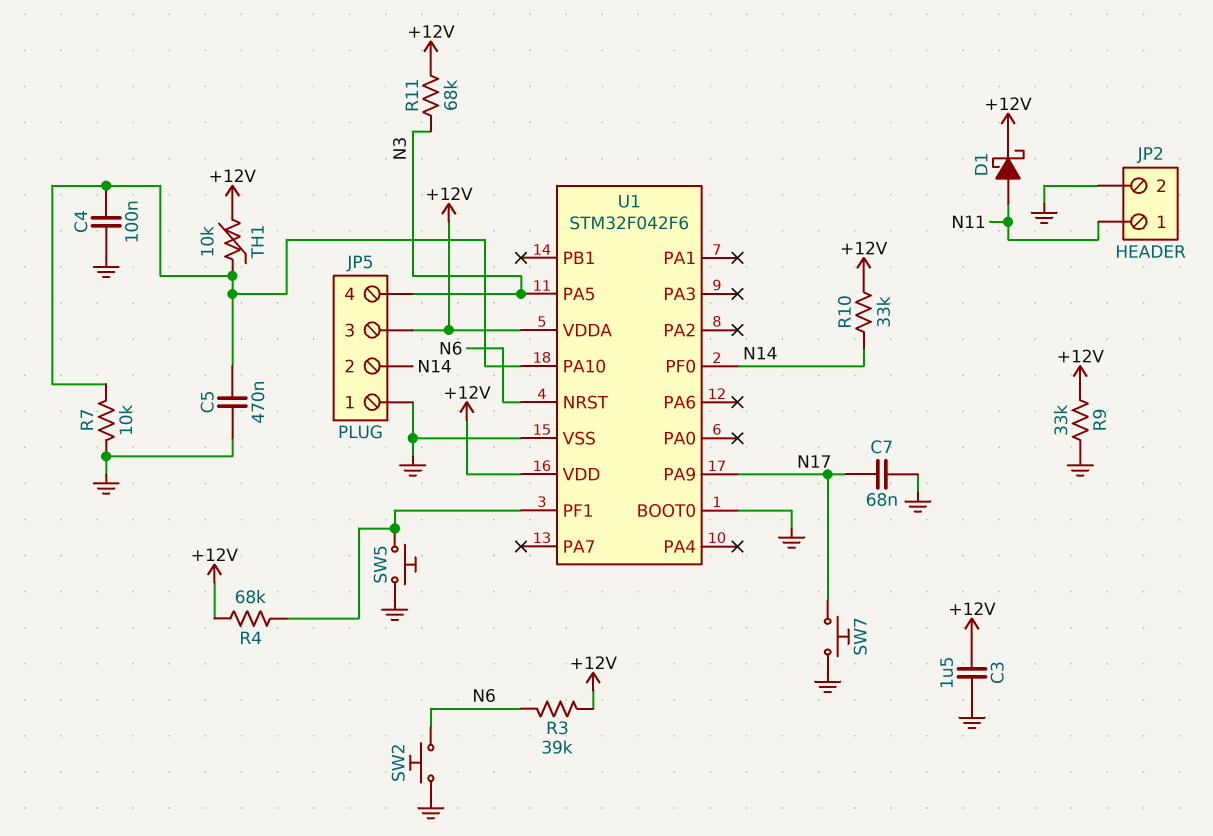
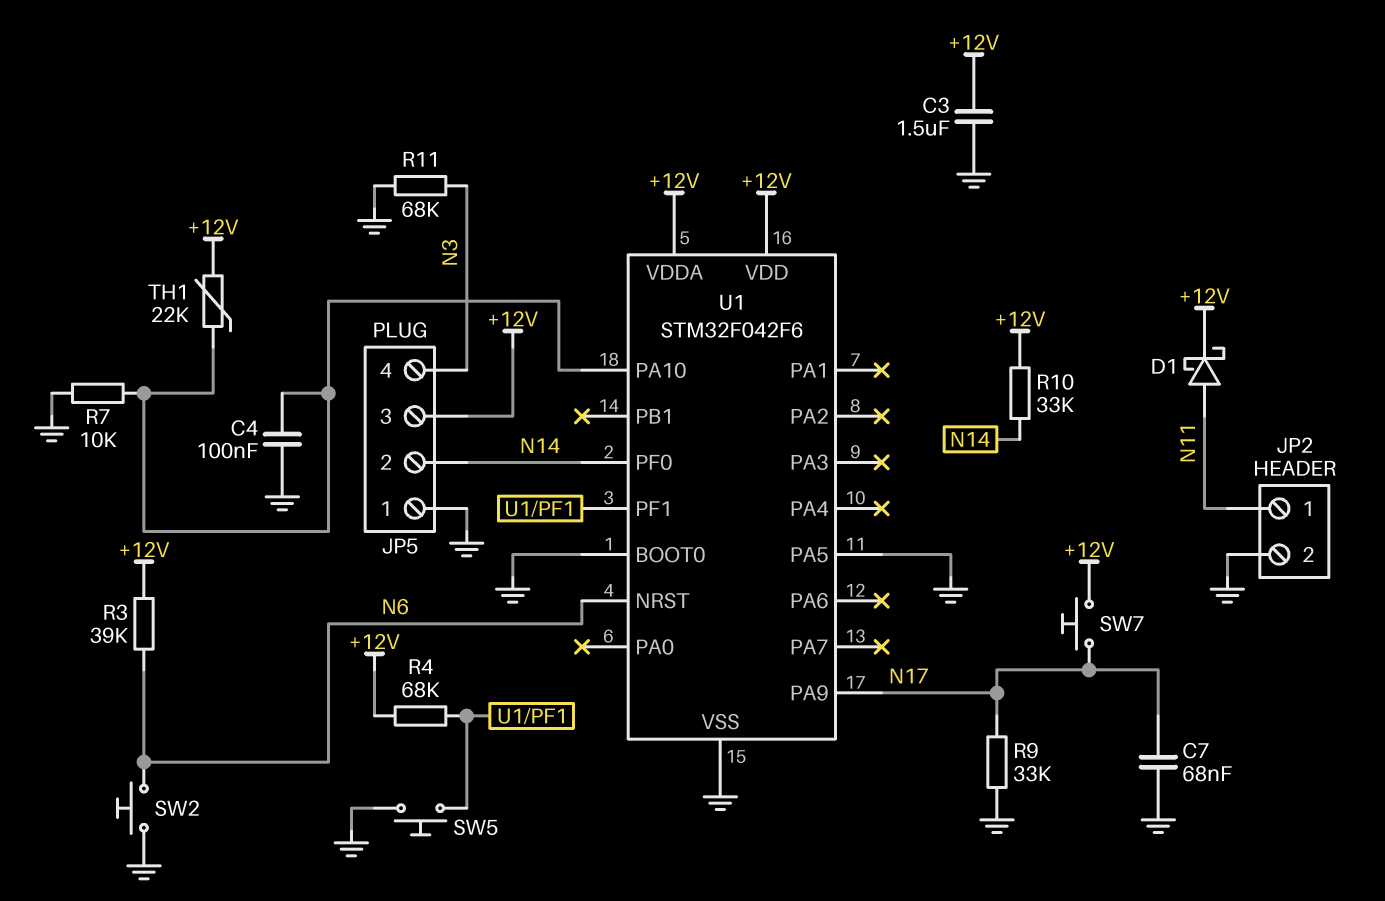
C5: 470nF (GND, U1/PA10) -> none
R9: 33k (+12V, GND) -> 33k (GND, N17)
R11: 68k (+12V, N3) -> 68k (GND, N3)
SW7: button (GND, N17) -> button (+12V, N17)
TH1: 10k (+12V, U1/PA10) -> 22k (+12V, U1/PA10)
U1 pin PA5: N3 -> GND

